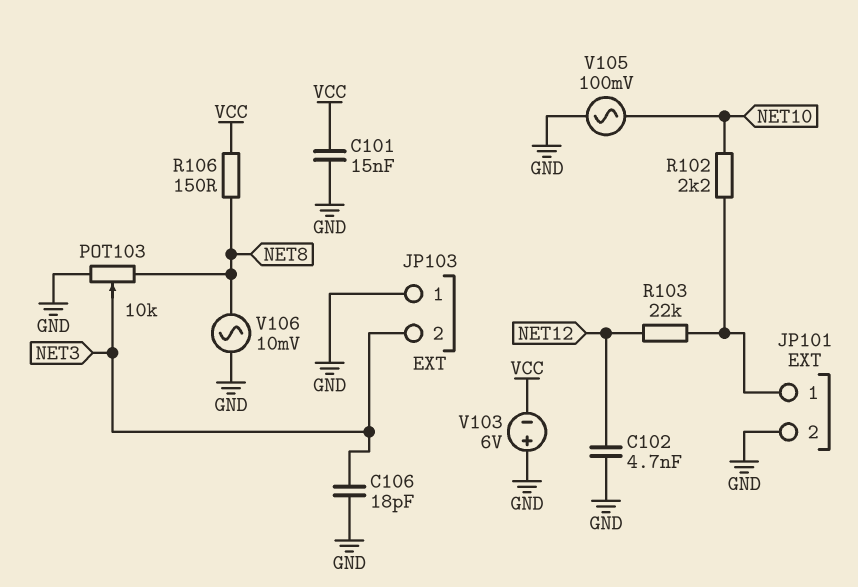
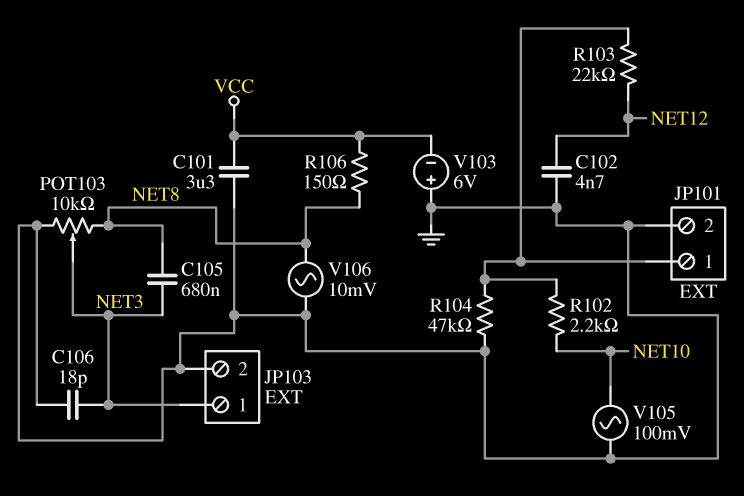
C101: 15nF (GND, VCC) -> 3.3uF (GND, VCC)
C105: none -> 680nF (NET3, NET8)
JP103 pin 1: GND -> NET3
JP103 pin 2: NET3 -> GND
R104: none -> 47k (GND, JP101/1)

